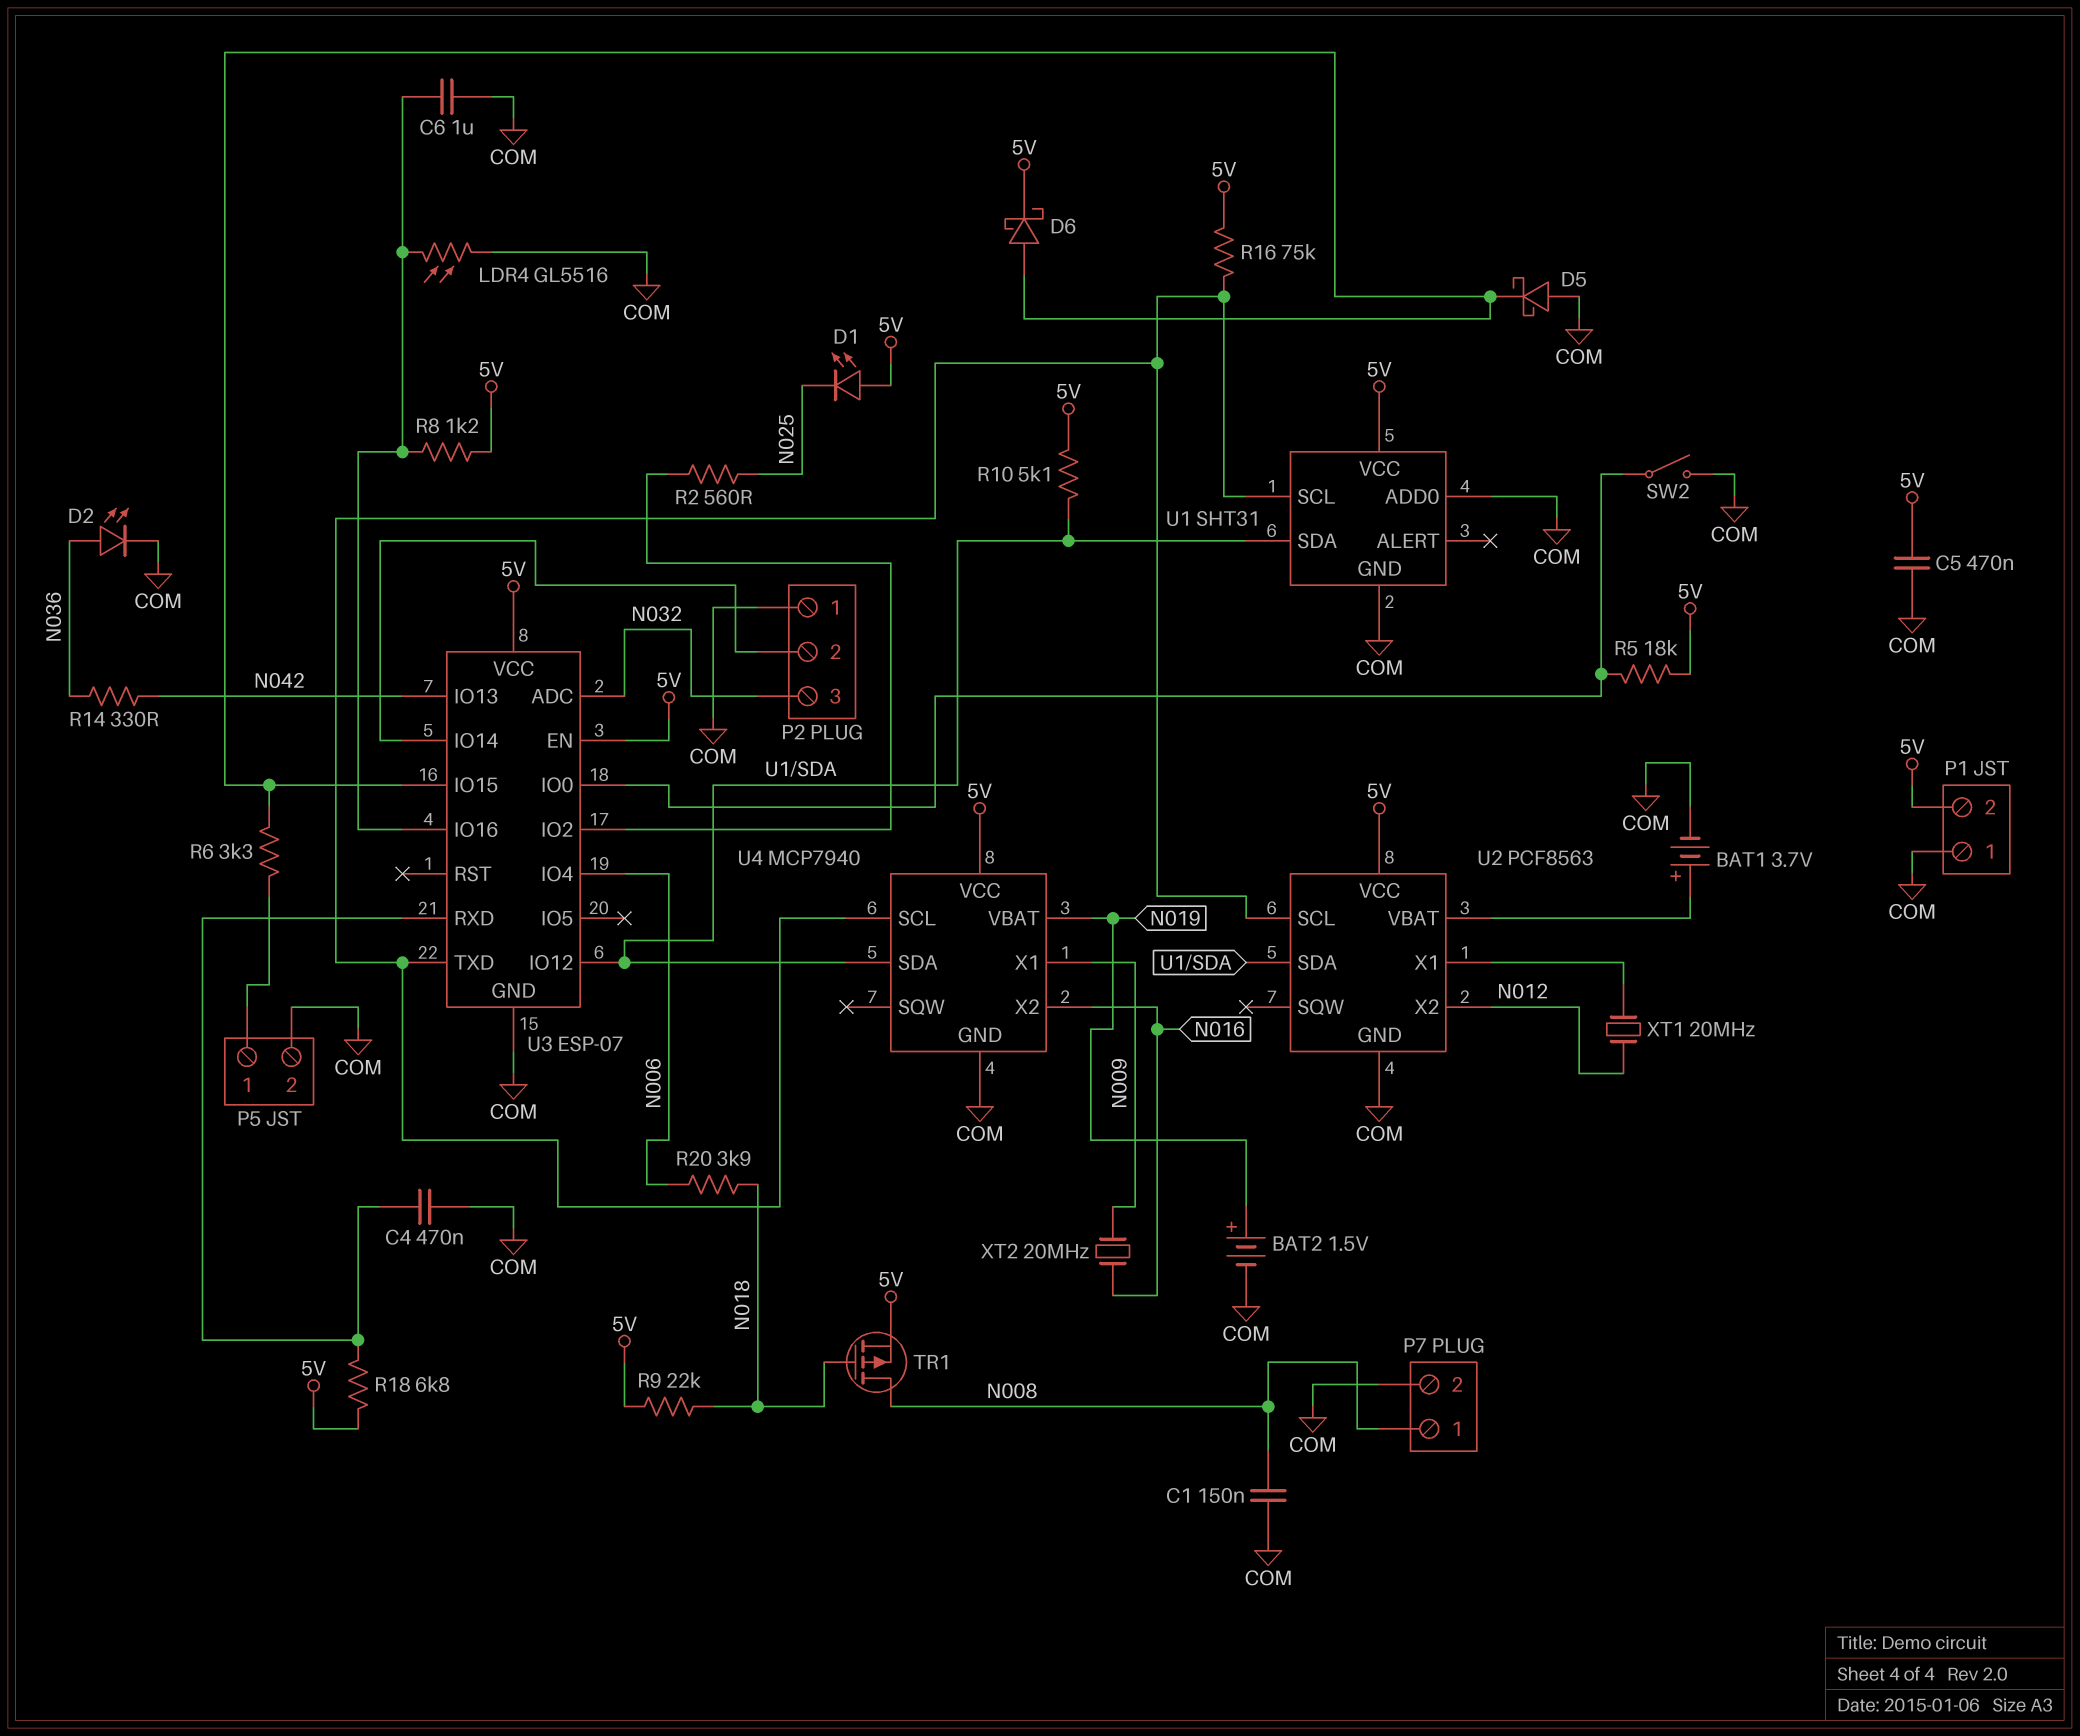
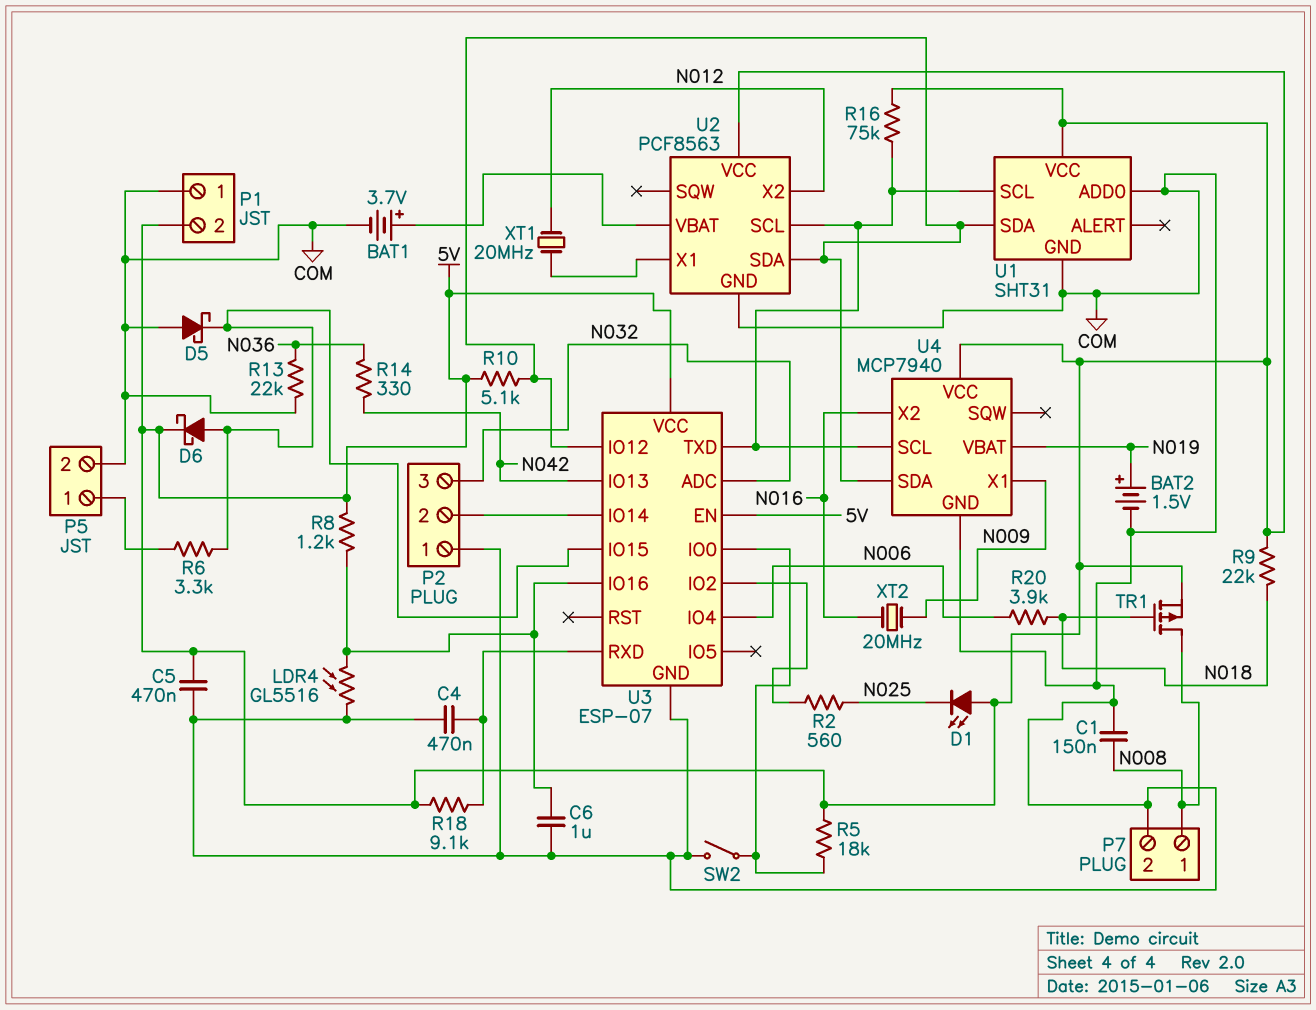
D2: LED (A N036, K COM) -> none
R13: none -> 22k (COM, N036)
R18: 6.8k (5V, U3/RXD) -> 9.1k (5V, U3/RXD)

